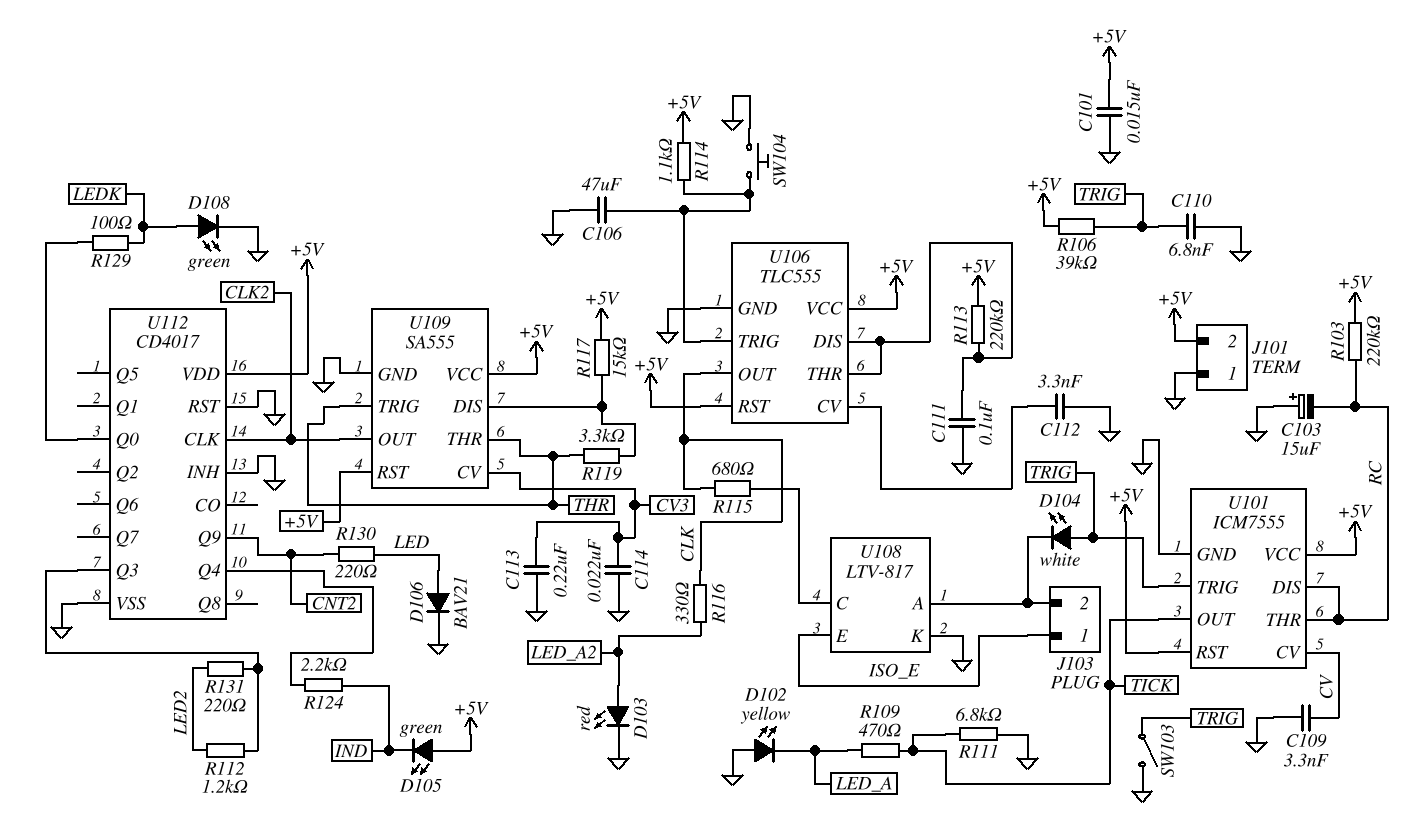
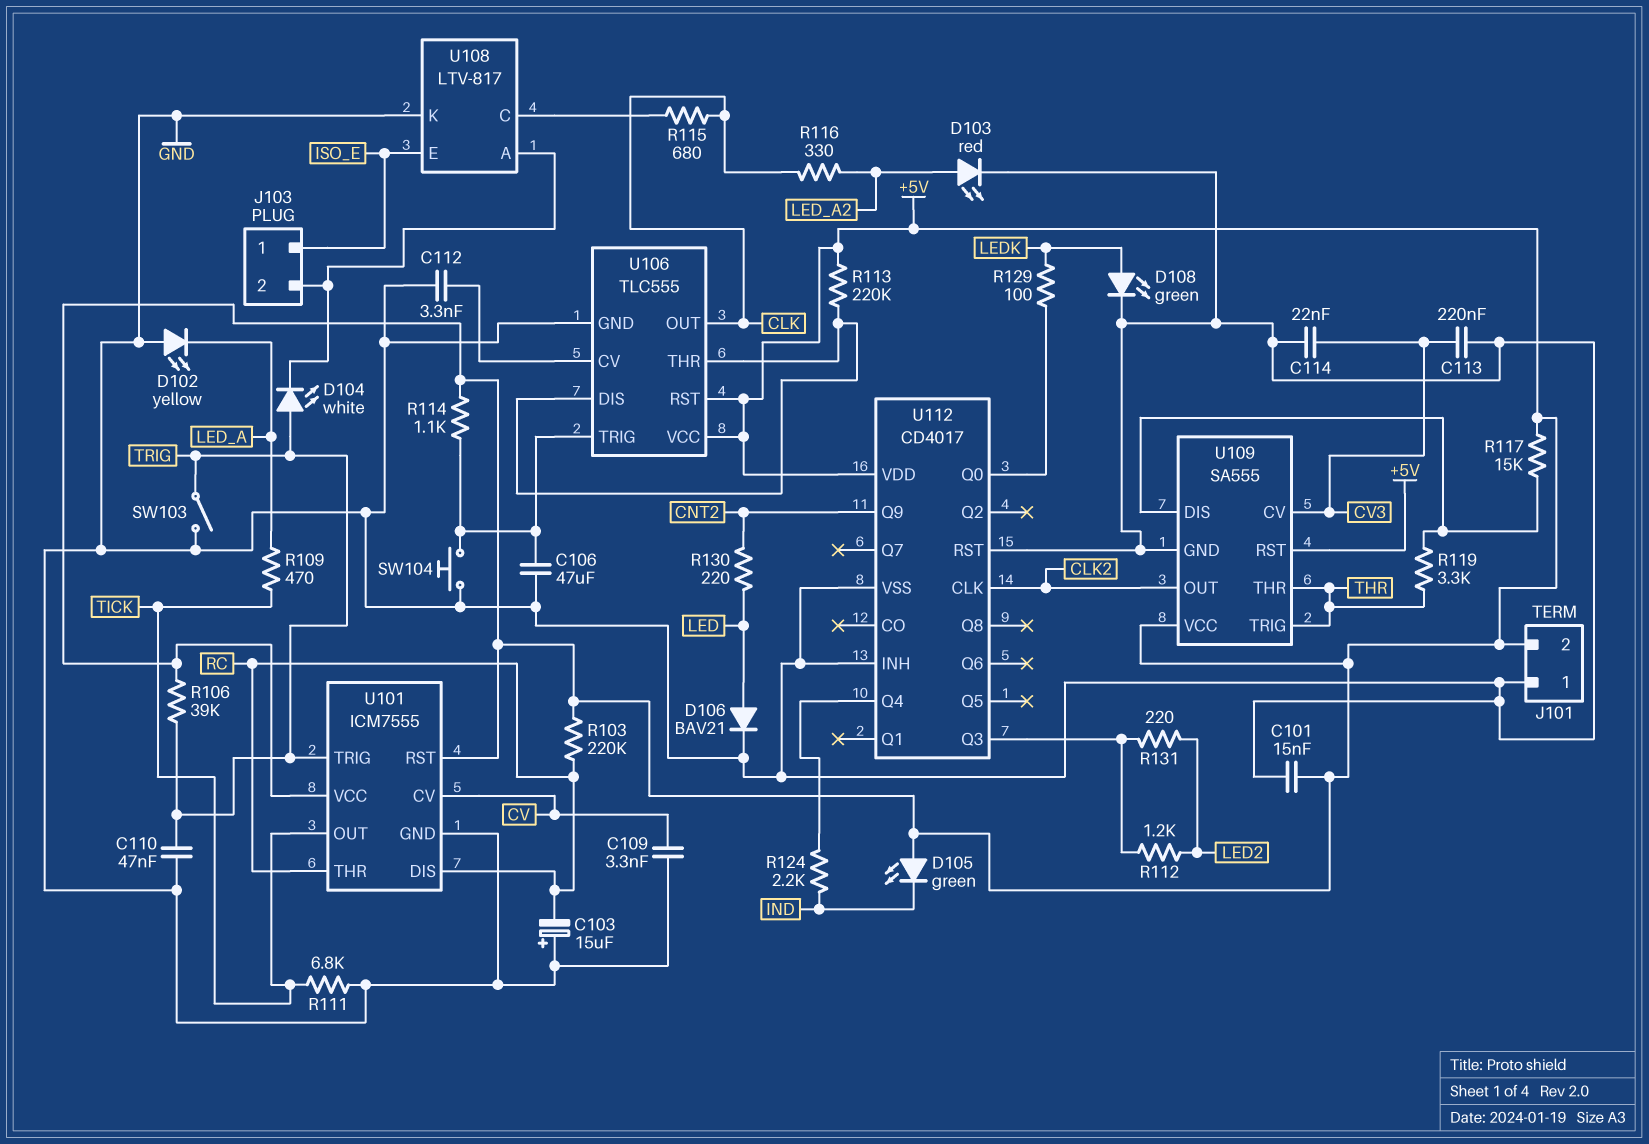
C110: 6.8nF (GND, TRIG) -> 47nF (GND, TRIG)
C111: 100nF (GND, U106/DIS) -> none

